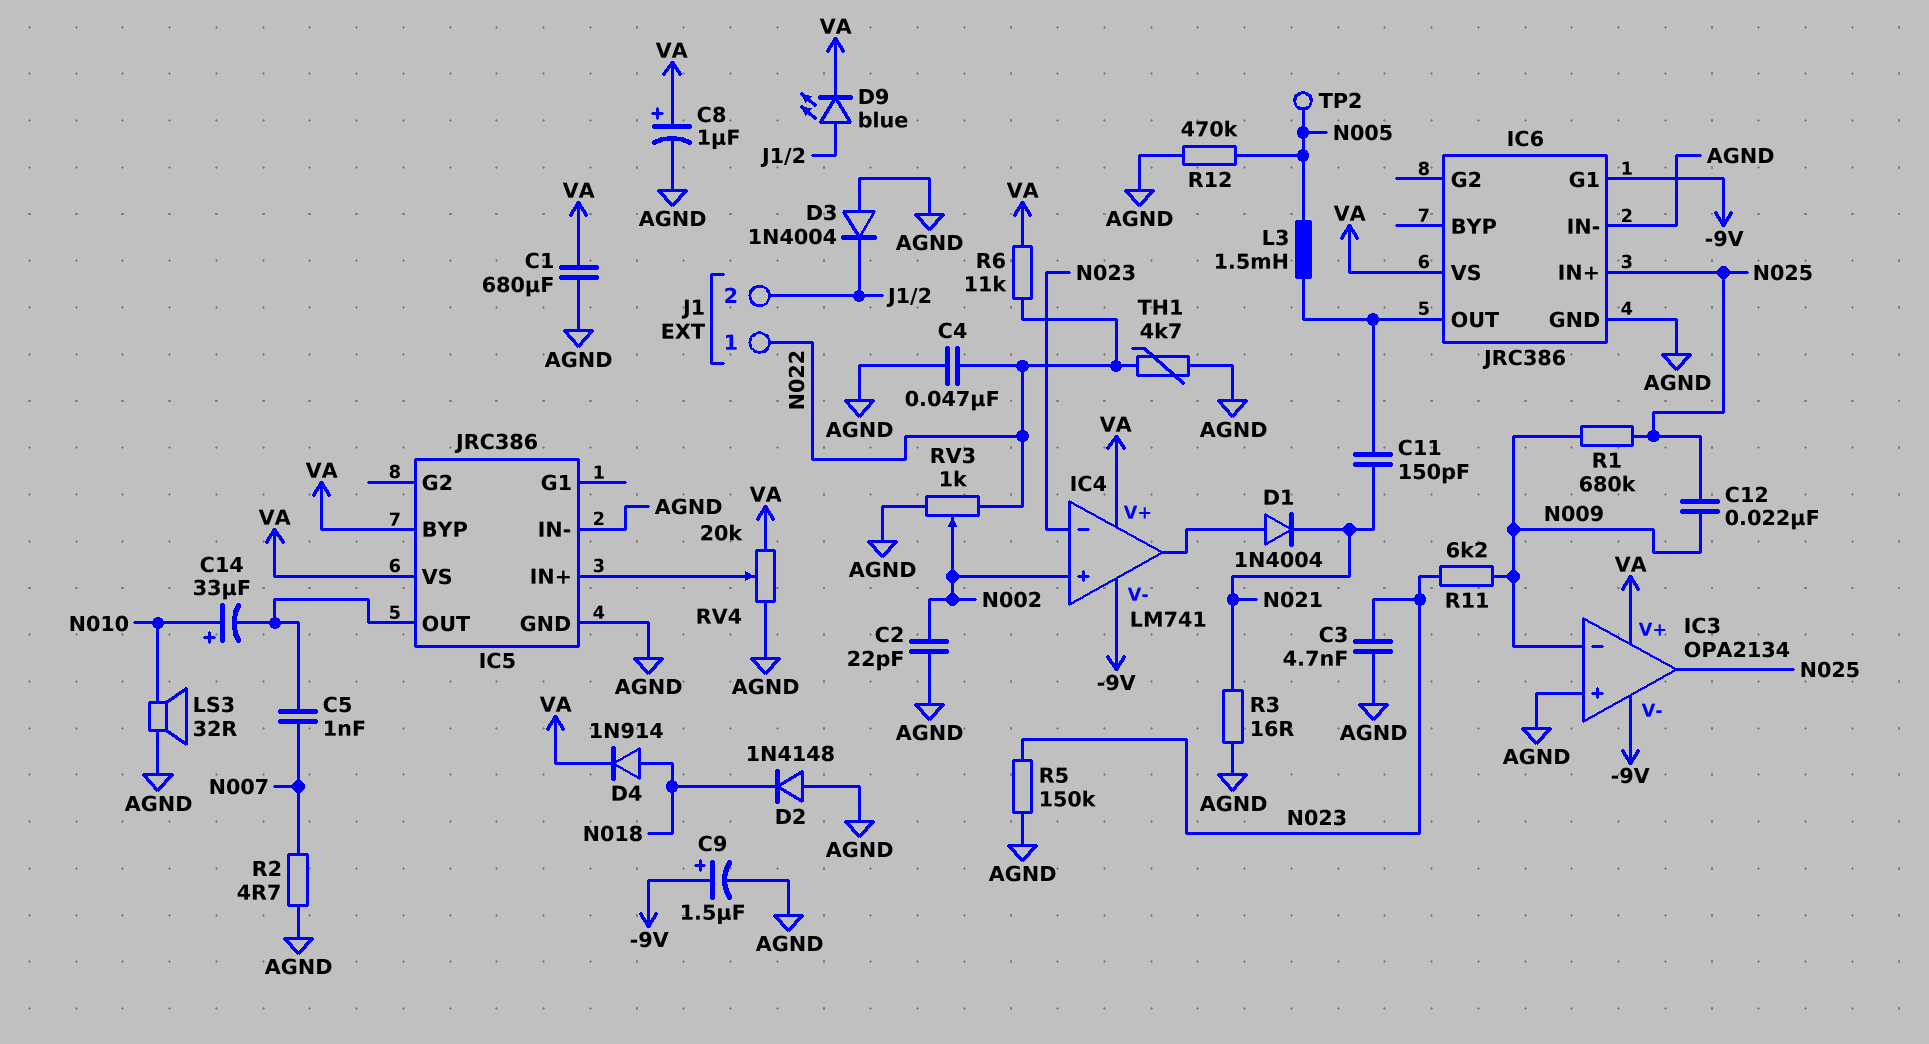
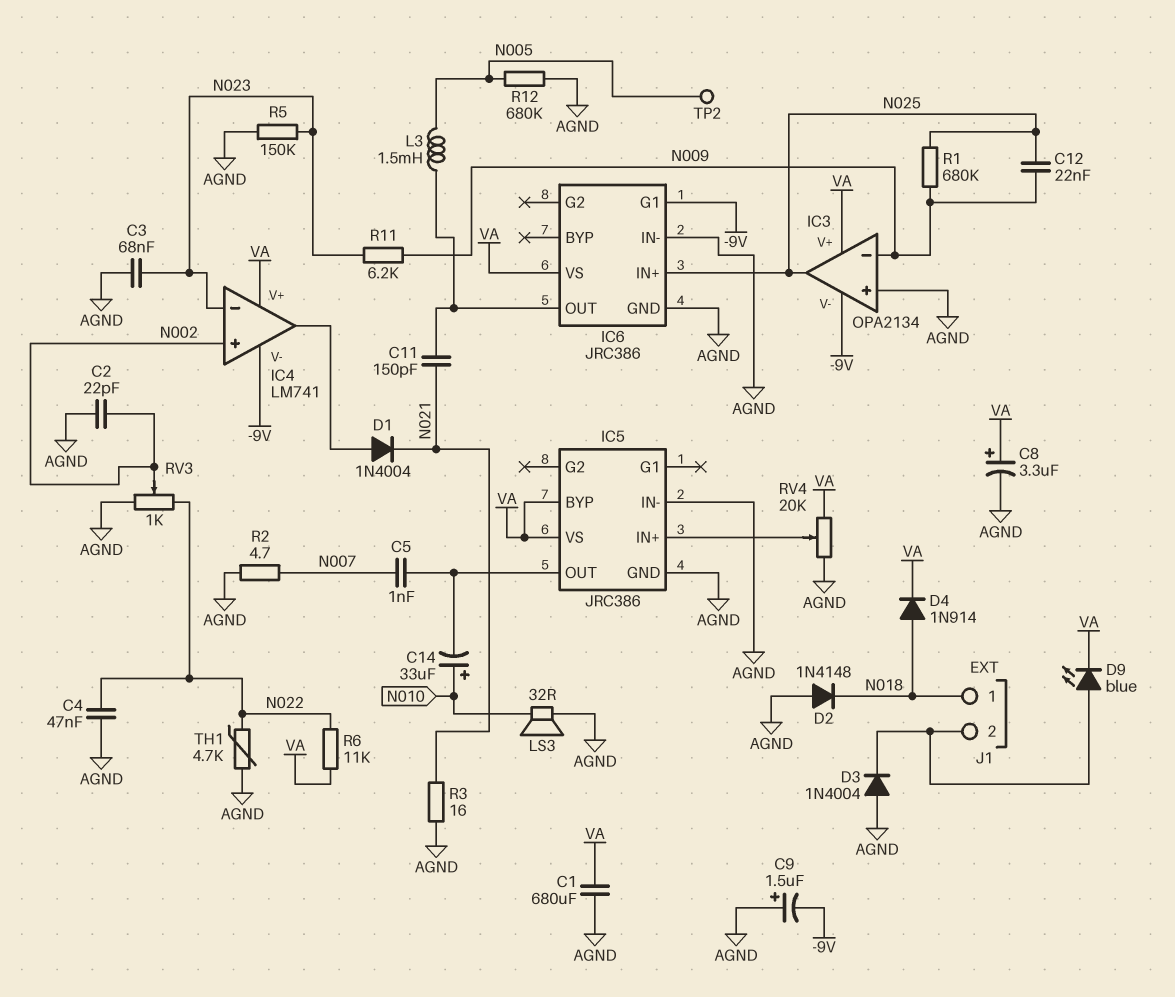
C3: 4.7nF (AGND, N023) -> 68nF (AGND, N023)
C8: 1uF (plus VA, minus AGND) -> 3.3uF (plus VA, minus AGND)
C9: 1.5uF (plus -9V, minus AGND) -> 1.5uF (plus AGND, minus -9V)
J1 pin 1: N022 -> N018
R12: 470k (AGND, N005) -> 680k (AGND, N005)

